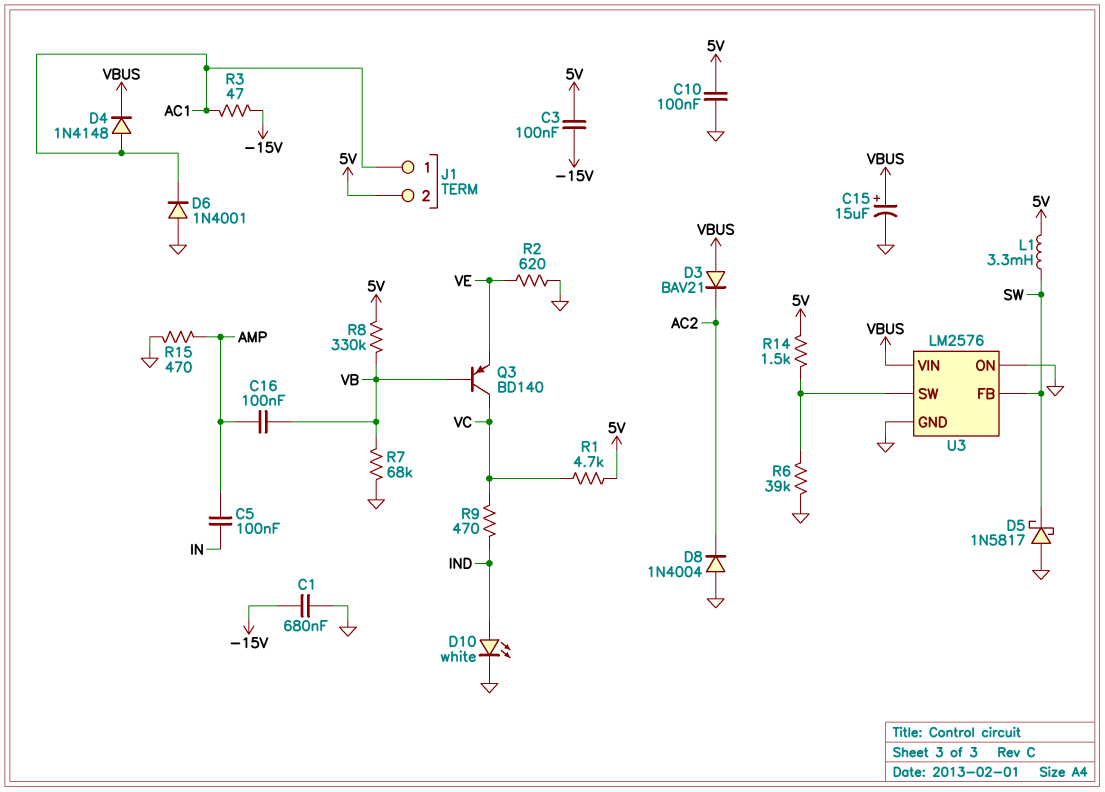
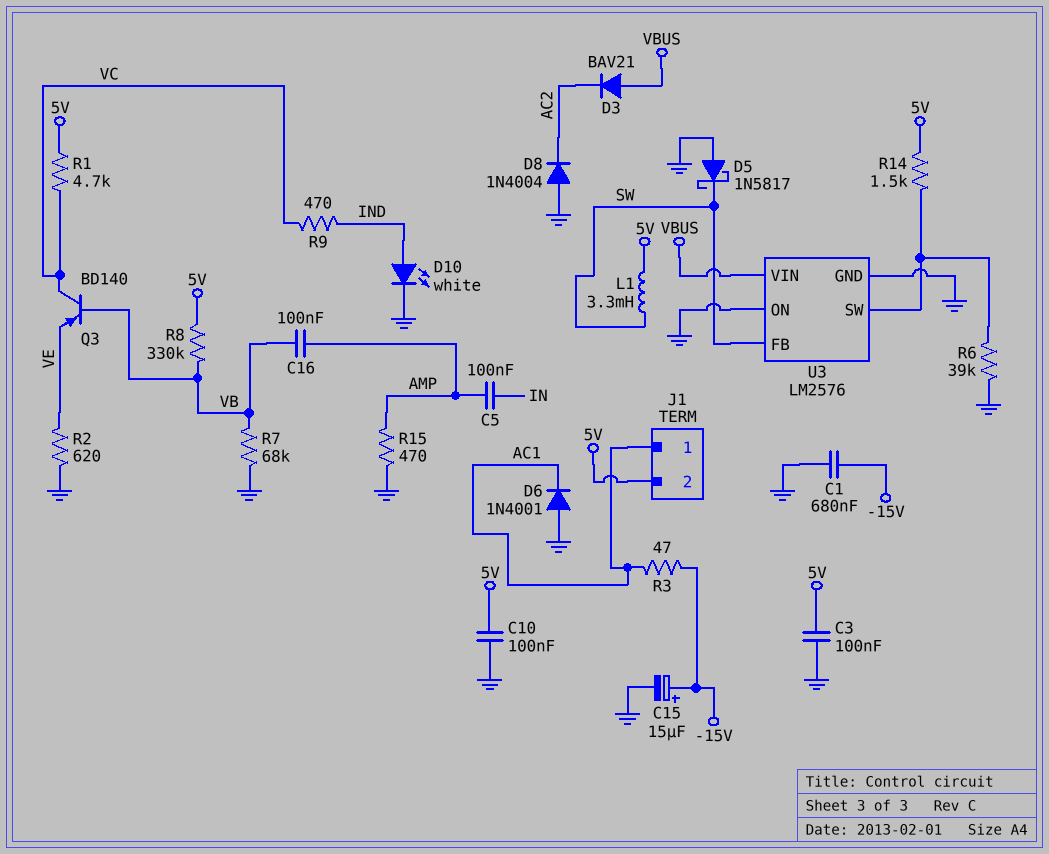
C3: 100nF (-15V, 5V) -> 100nF (5V, GND)
C15: 15uF (plus VBUS, minus GND) -> 15uF (plus -15V, minus GND)
D4: diode 1N4148 (A AC1, K VBUS) -> none

